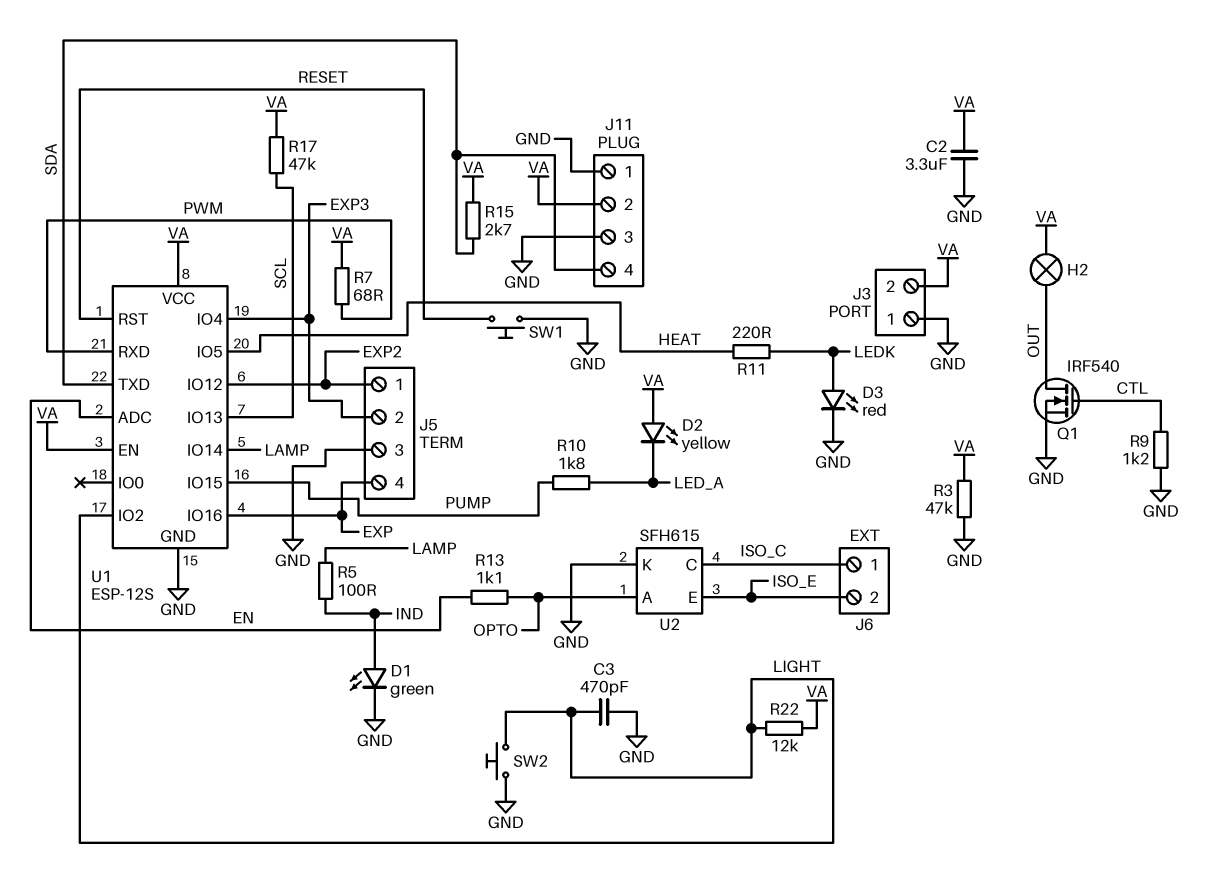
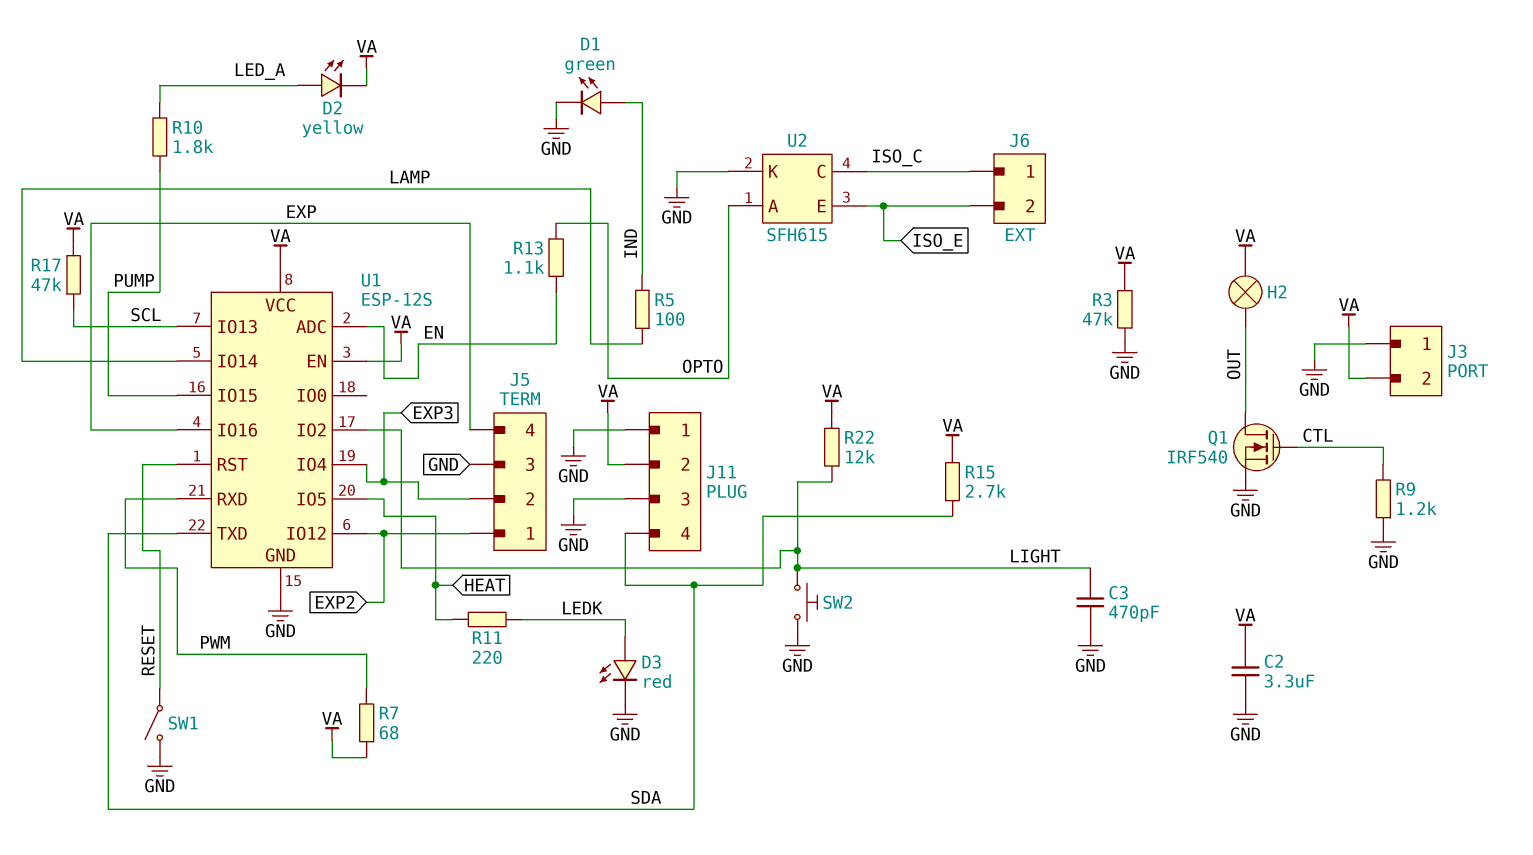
D2: LED yellow (A VA, K LED_A) -> LED yellow (A LED_A, K VA)
SW1: button (GND, RESET) -> switch (GND, RESET)

